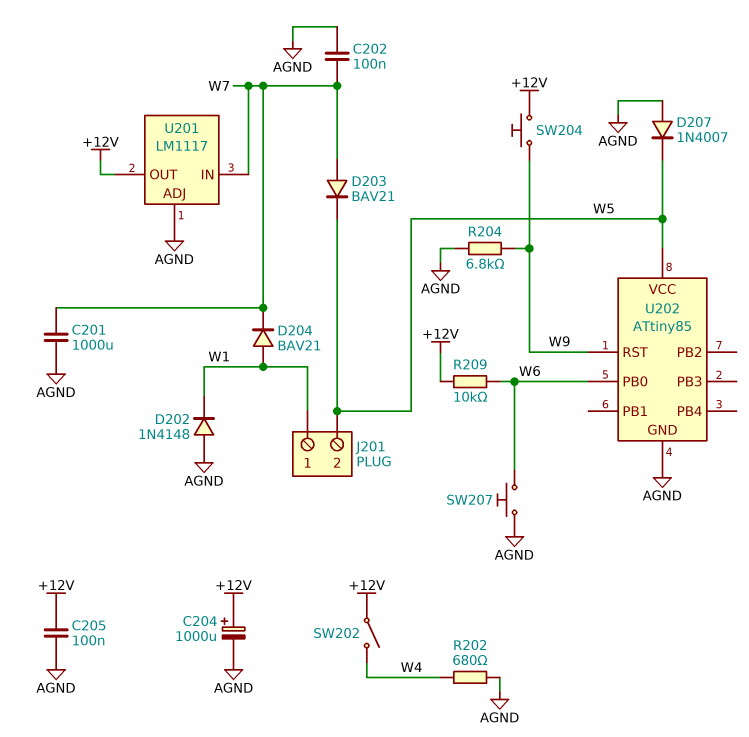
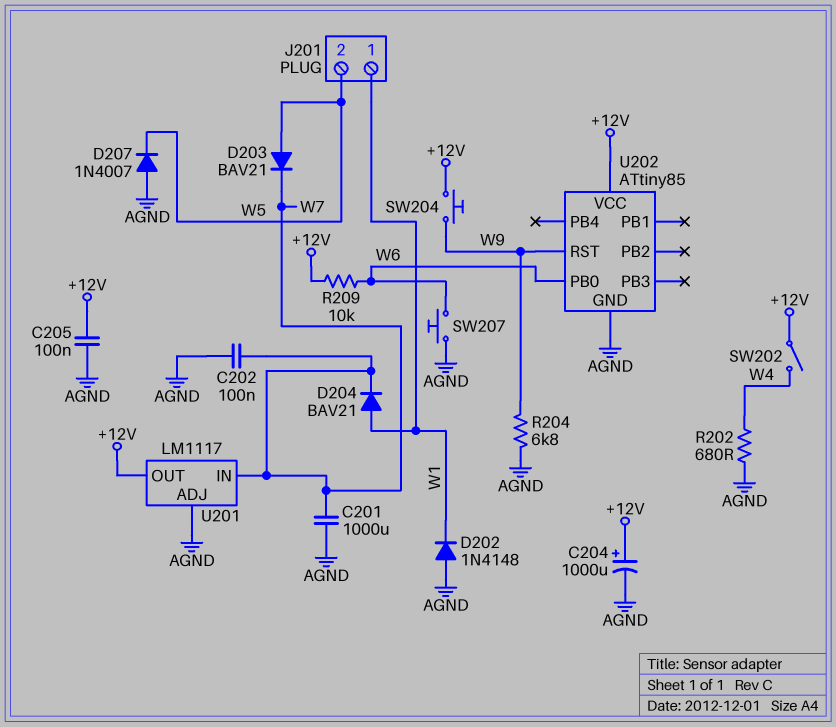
D203: diode BAV21 (A W7, K W5) -> diode BAV21 (A W5, K W7)
U202 pin VCC: W5 -> +12V

